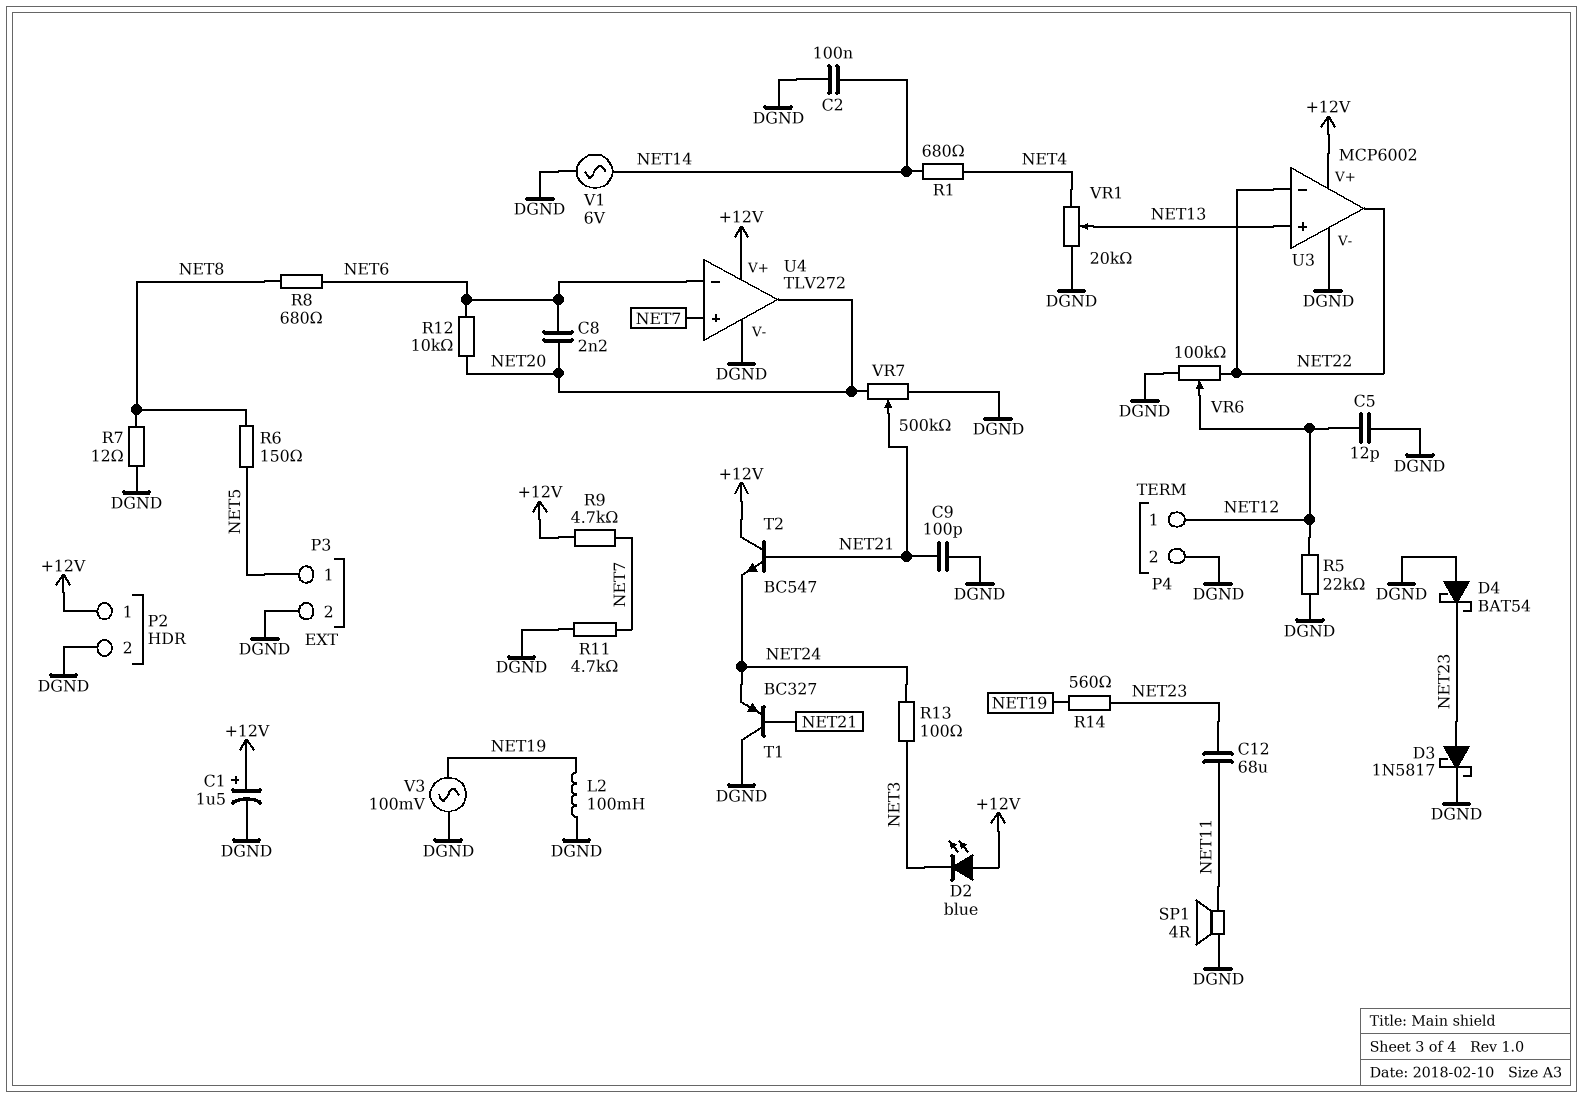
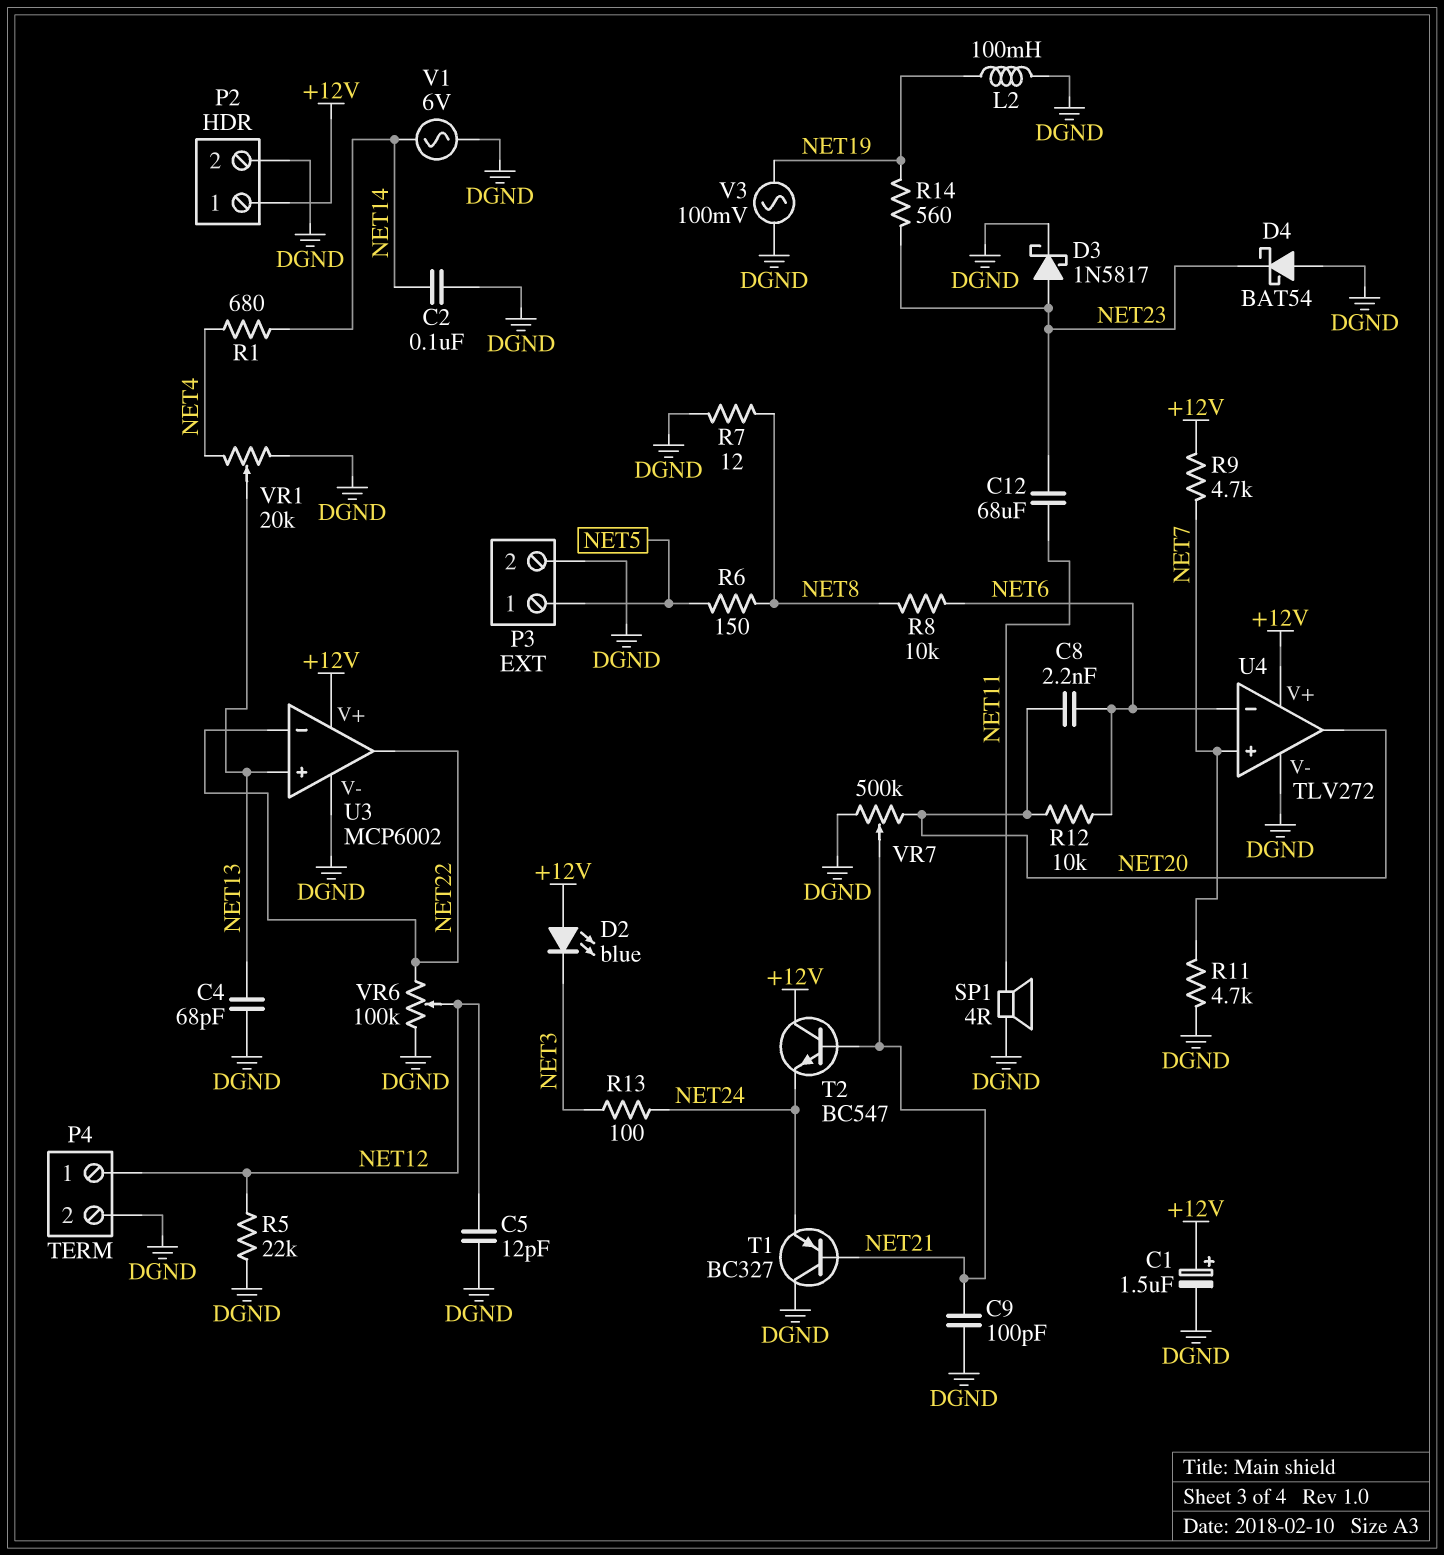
C4: none -> 68pF (DGND, NET13)
R8: 680 (NET6, NET8) -> 10k (NET6, NET8)

